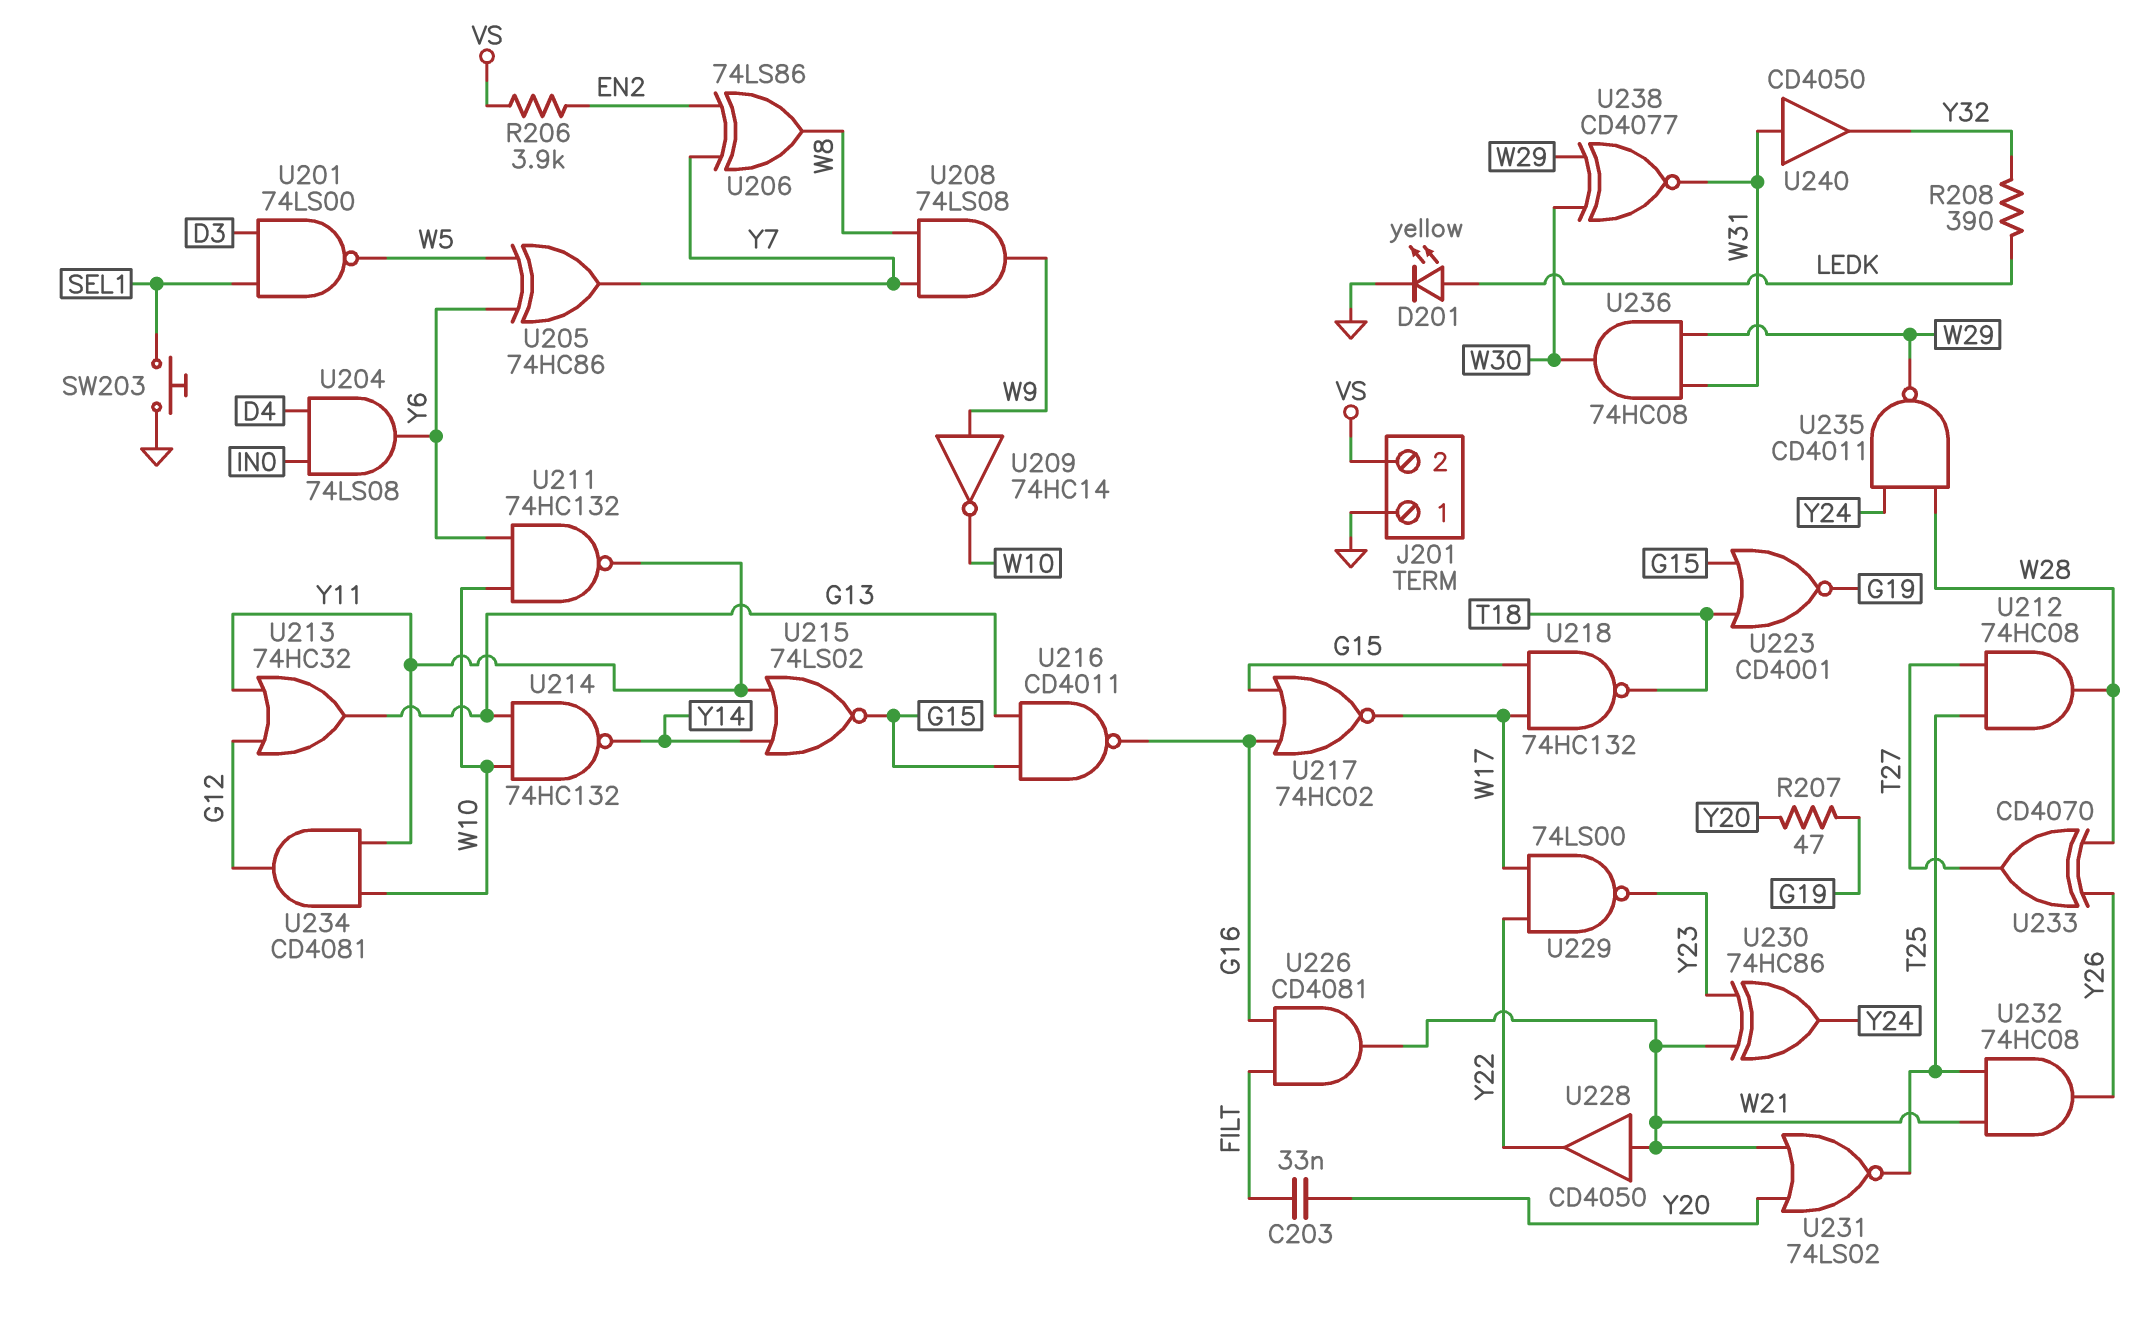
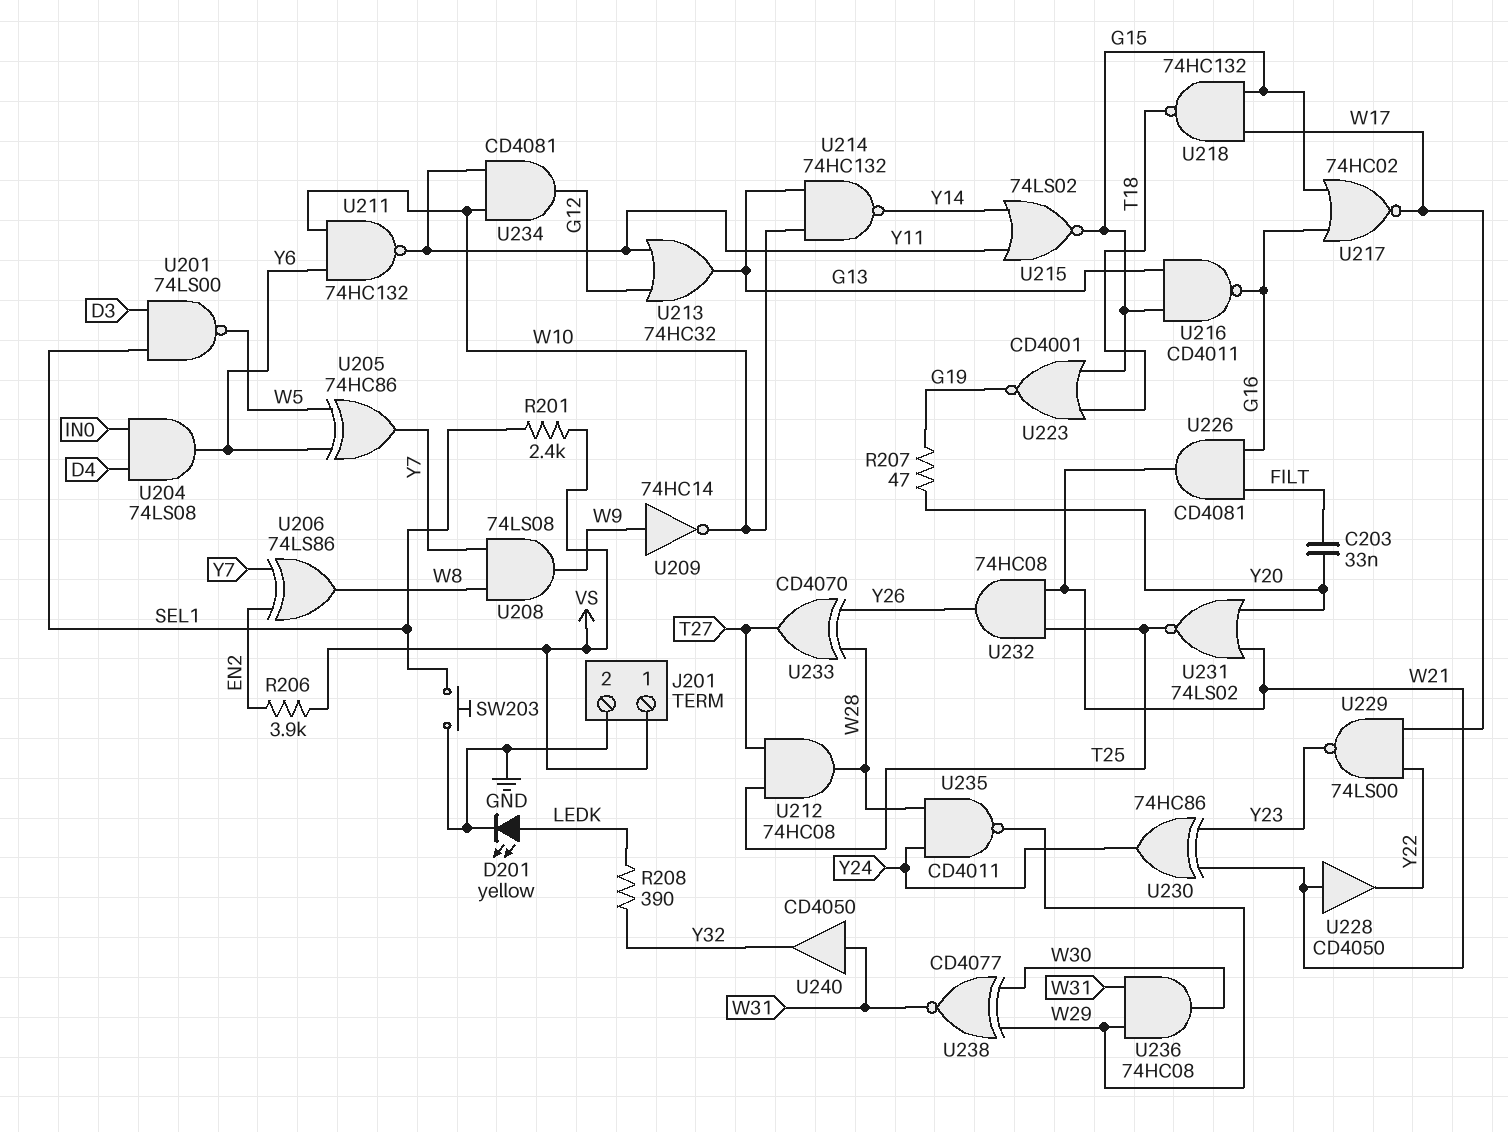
J201 pin 1: GND -> VS
J201 pin 2: VS -> GND
R201: none -> 2.4k (SEL1, VS)

